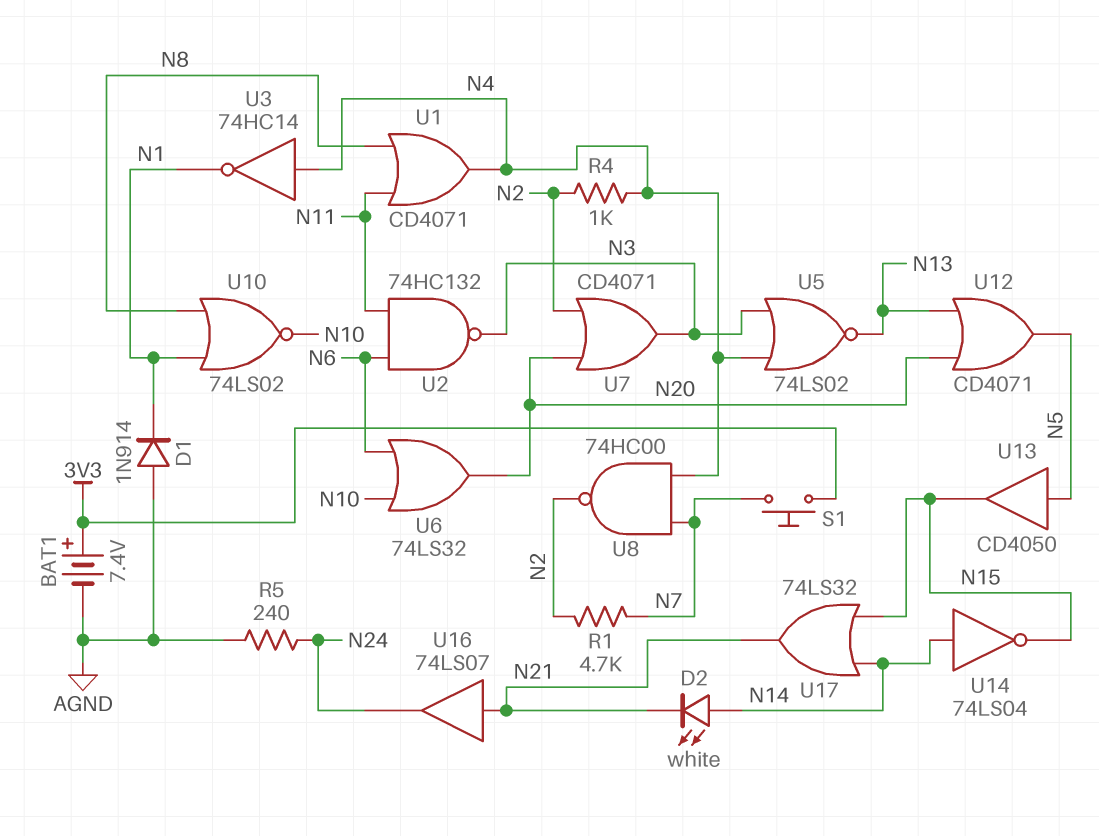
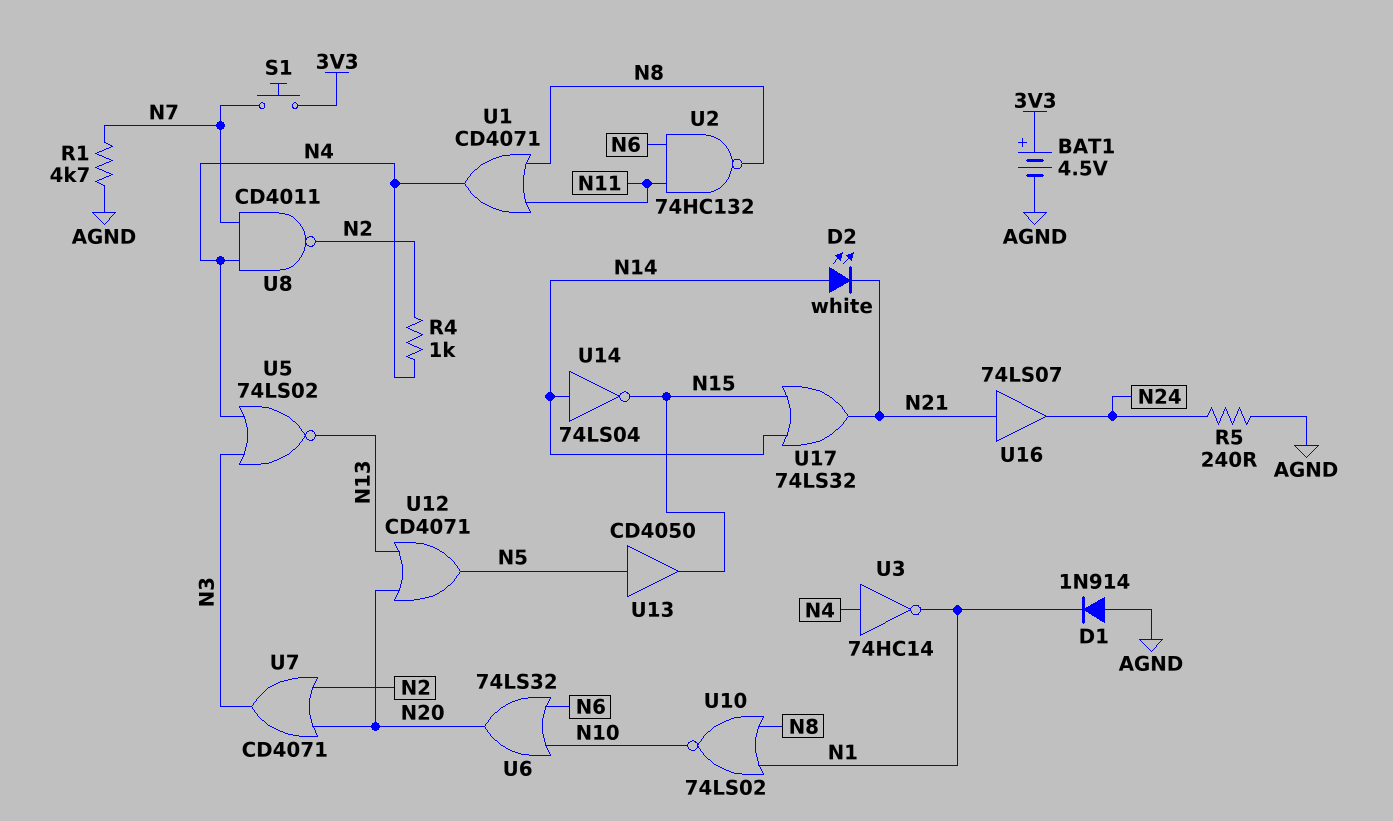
BAT1: 7.4V (plus 3V3, minus AGND) -> 4.5V (plus 3V3, minus AGND)
R1: 4.7k (N2, N7) -> 4.7k (AGND, N7)
U2: NAND 74HC132 (in N6, in N11, out N3) -> NAND 74HC132 (in N6, in N11, out N8)
U8: NAND 74HC00 (in N4, in N7, out N2) -> NAND CD4011 (in N4, in N7, out N2)

